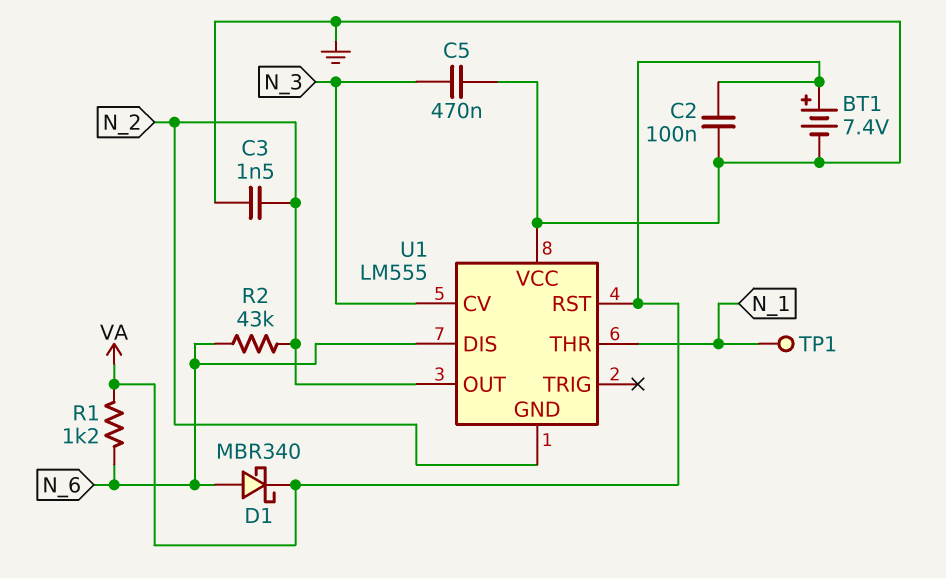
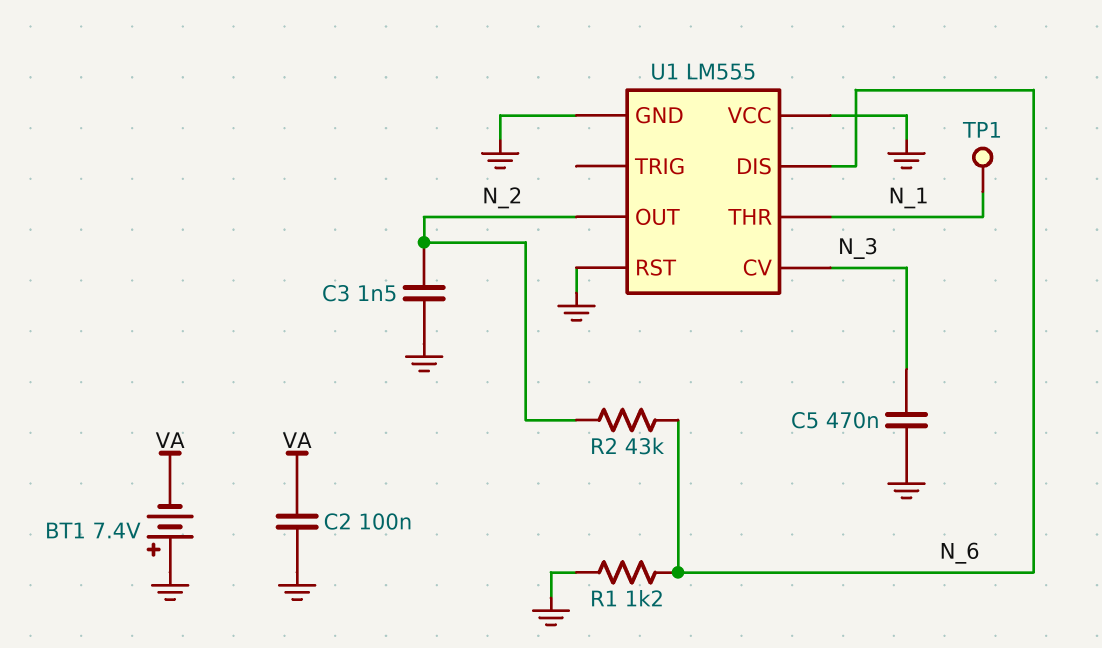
BT1: 7.4V (plus VA, minus GND) -> 7.4V (plus GND, minus VA)
D1: schottky MBR340 (A N_6, K VA) -> none
R1: 1.2k (N_6, VA) -> 1.2k (GND, N_6)
U1 pin GND: N_2 -> GND
U1 pin RST: VA -> GND

